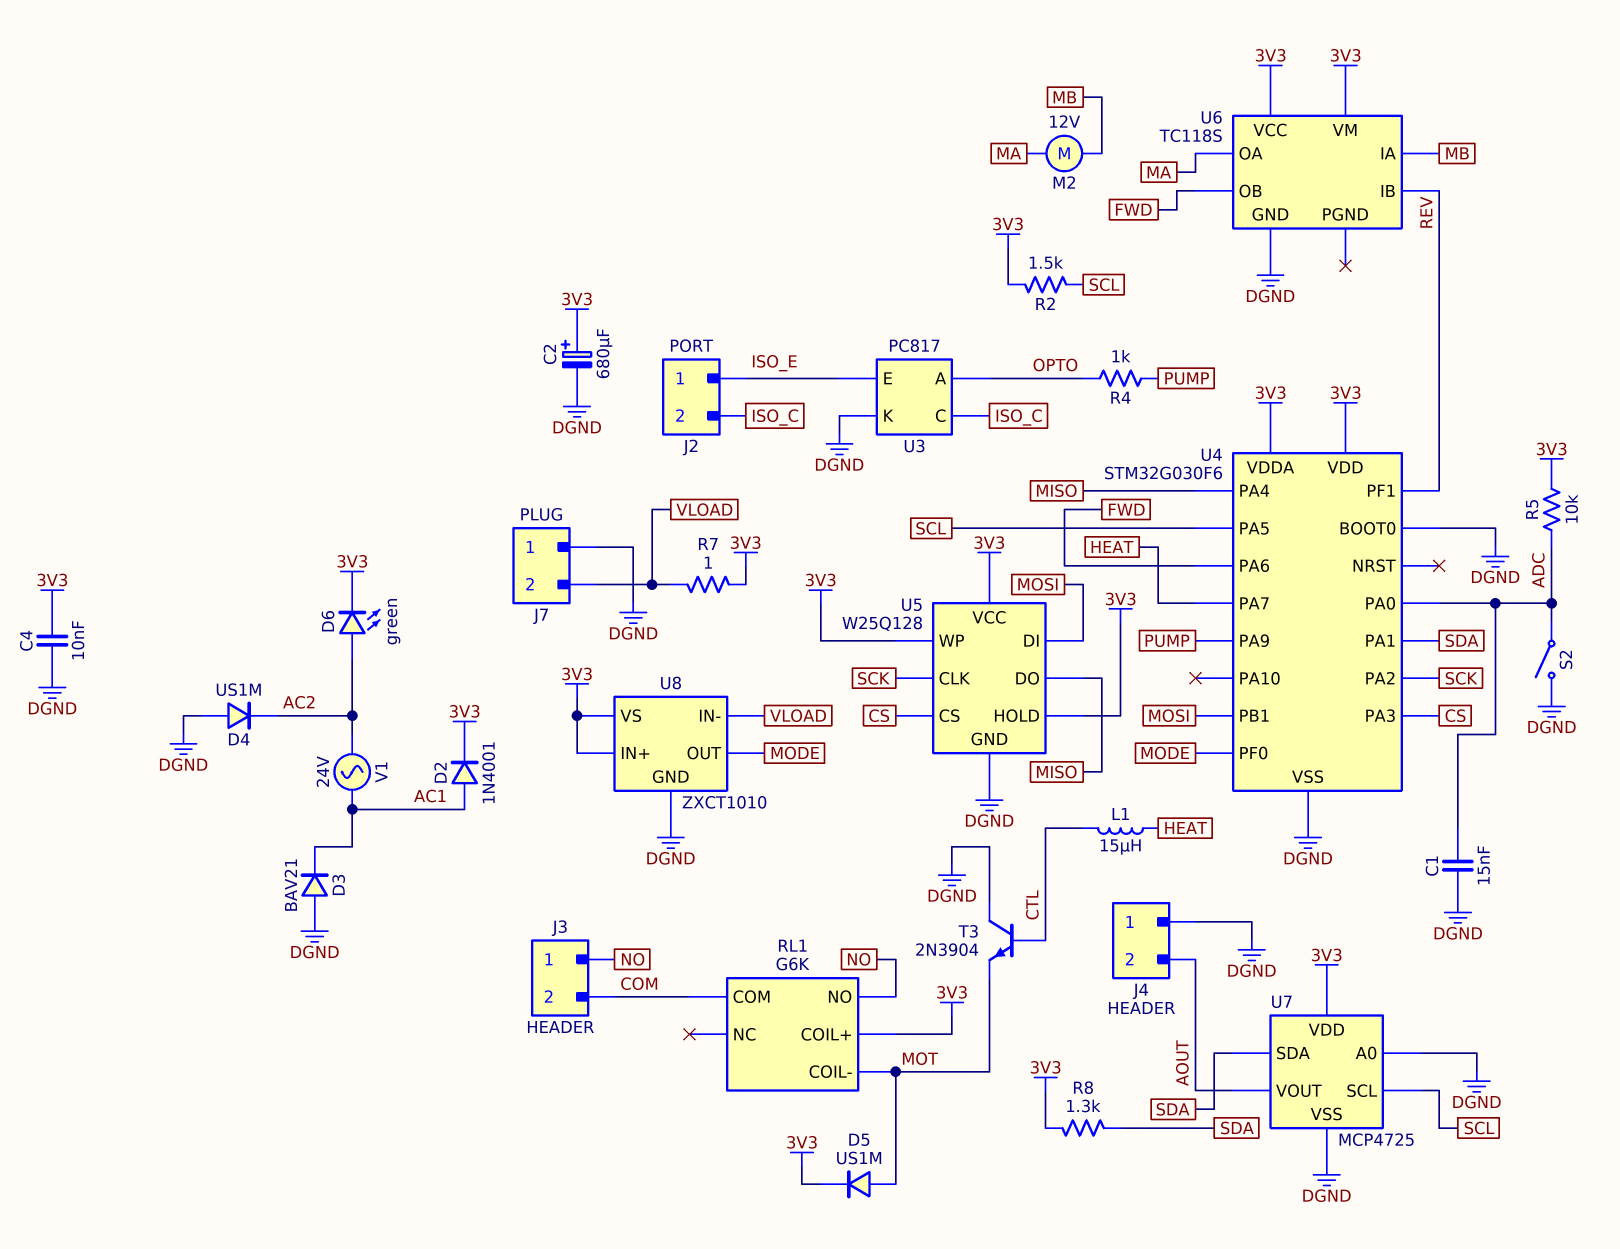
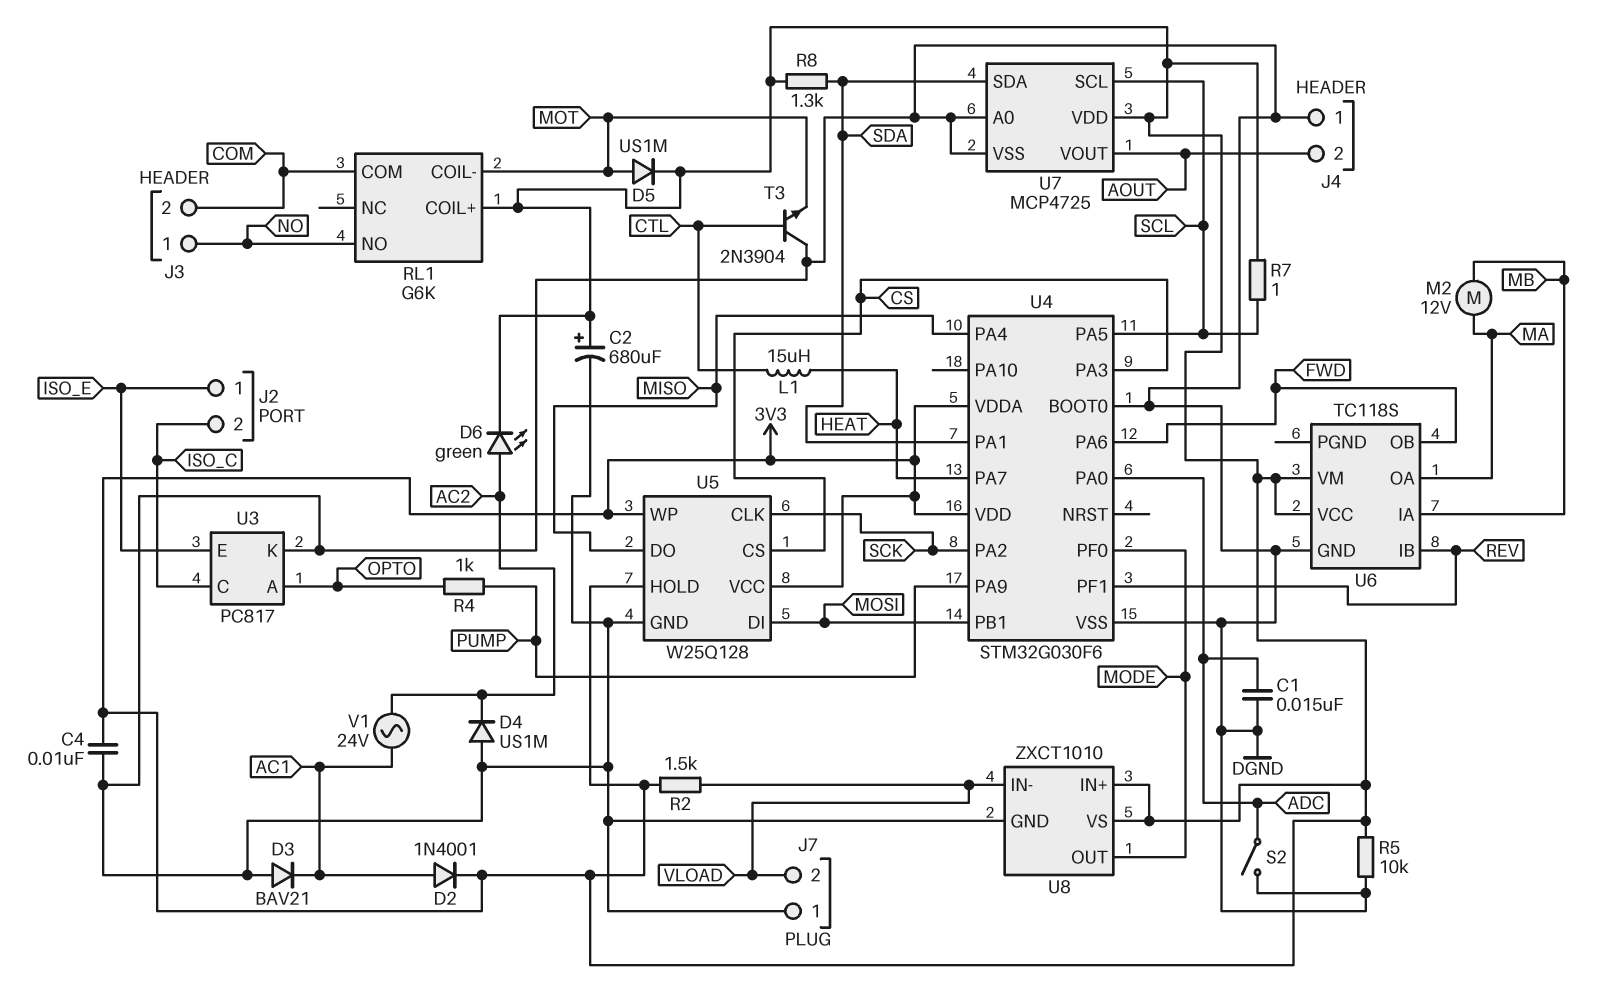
R2: 1.5k (3V3, SCL) -> 1.5k (3V3, VLOAD)
R5: 10k (3V3, ADC) -> 10k (3V3, DGND)
R7: 1 (3V3, VLOAD) -> 1 (3V3, SCL)

